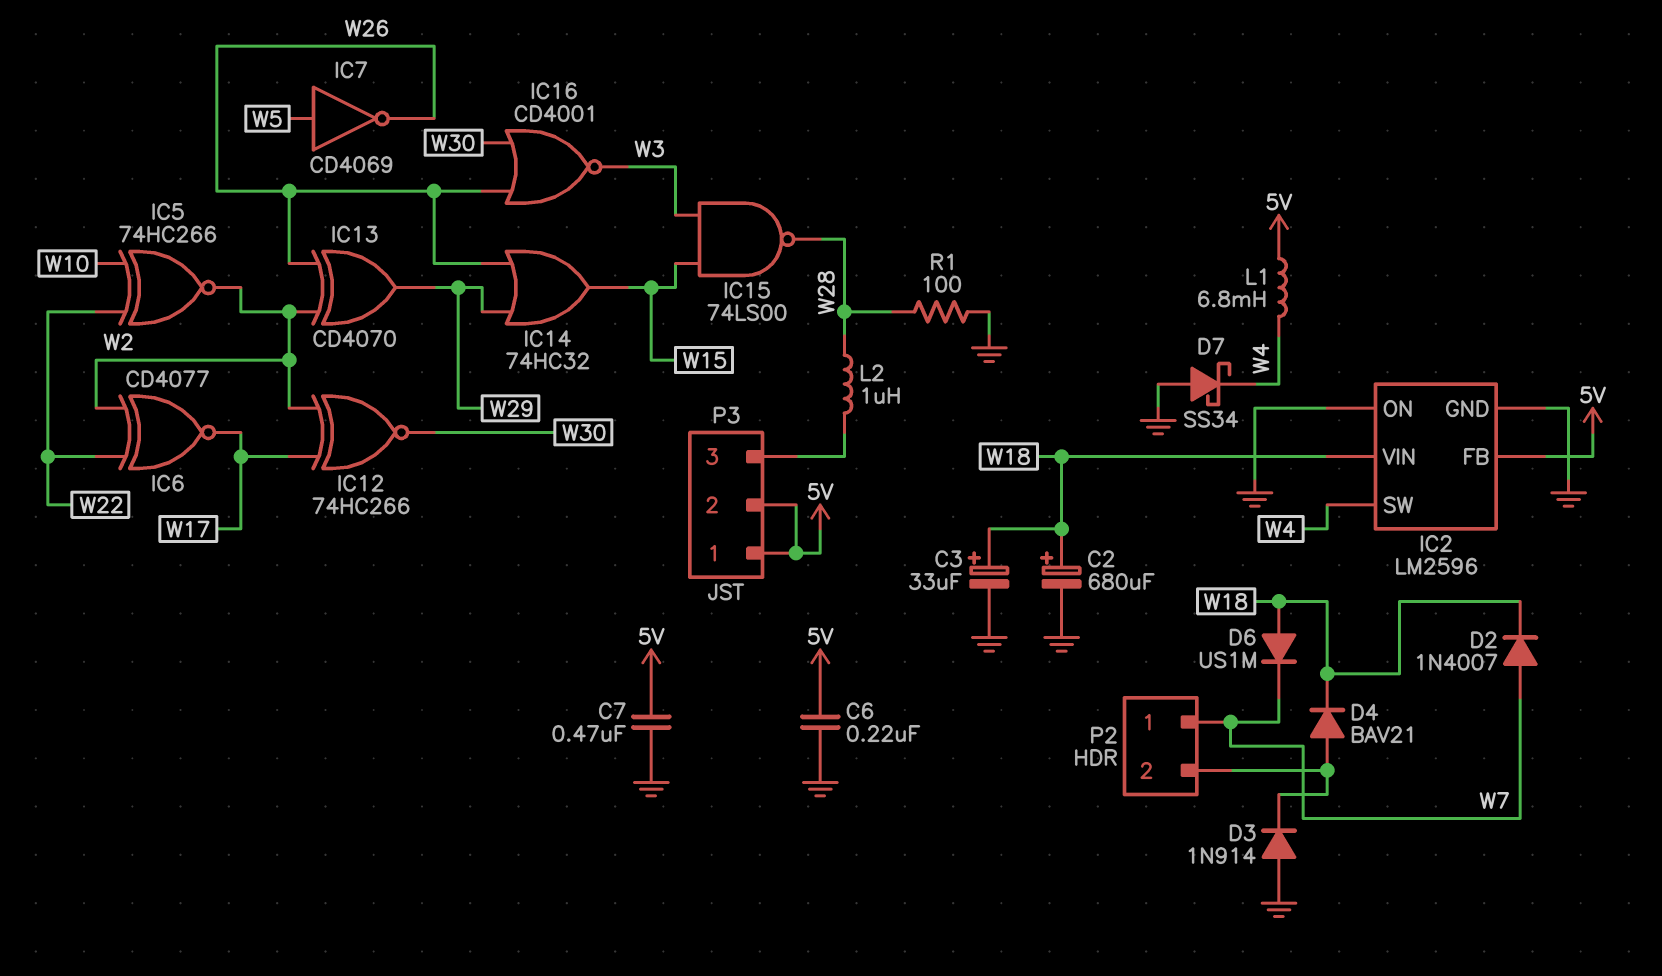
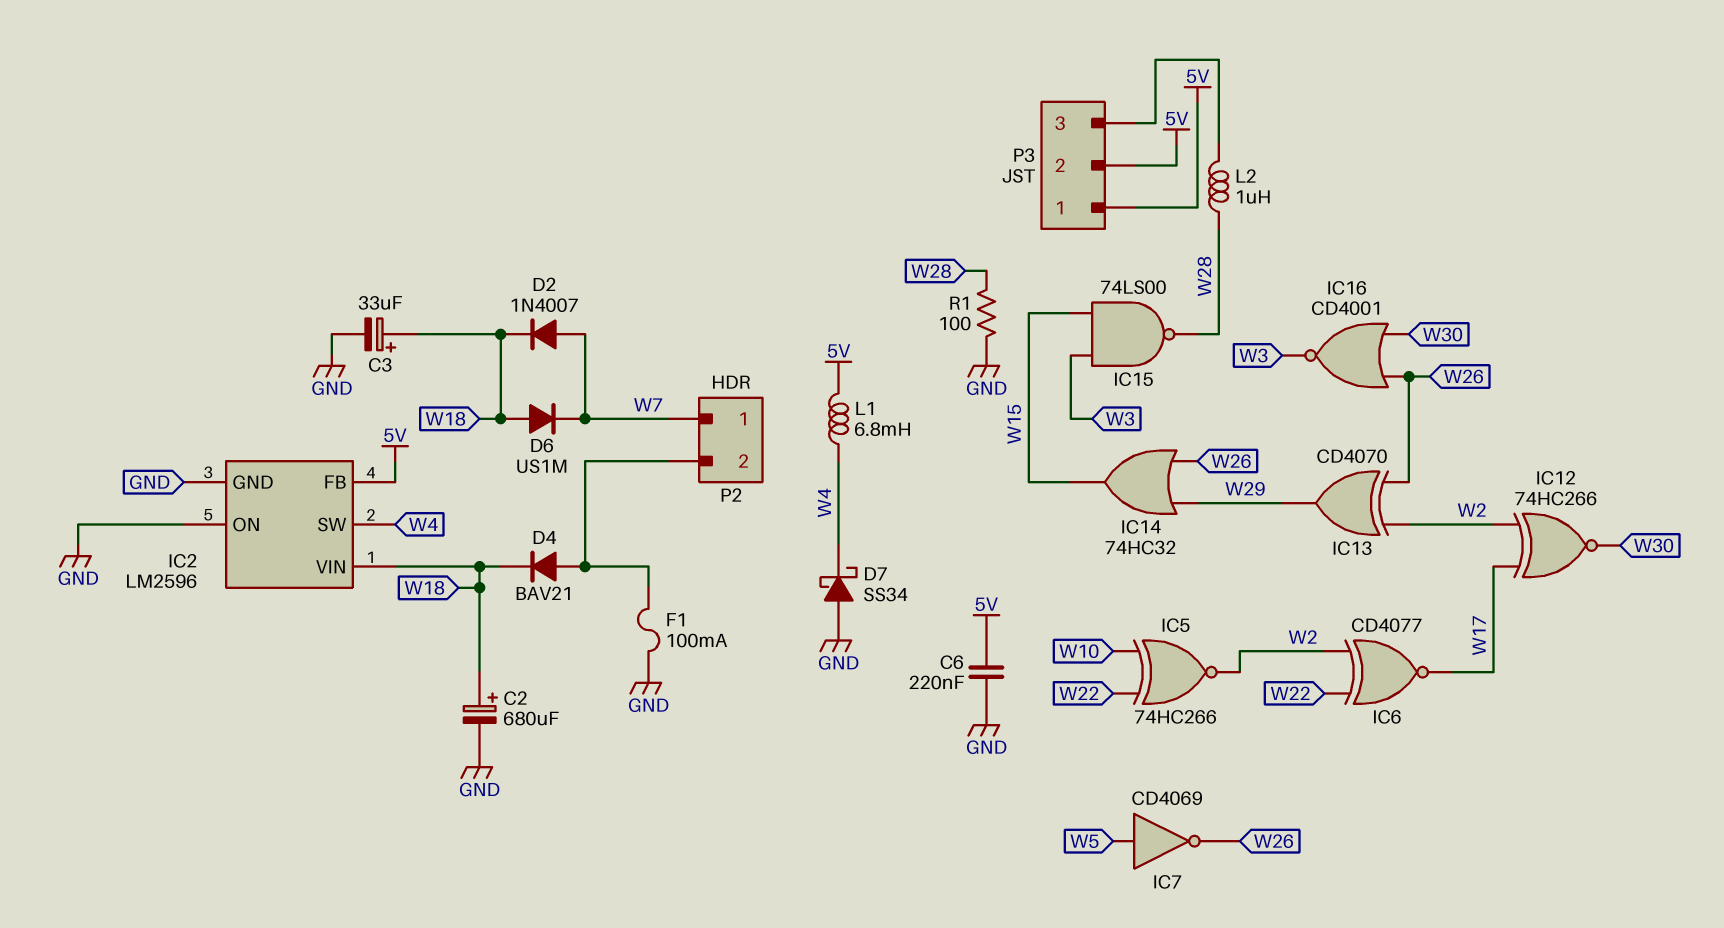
C7: 470nF (5V, GND) -> none
D3: diode 1N914 (A GND, K P2/2) -> none
F1: none -> 100mA (GND, P2/2)

